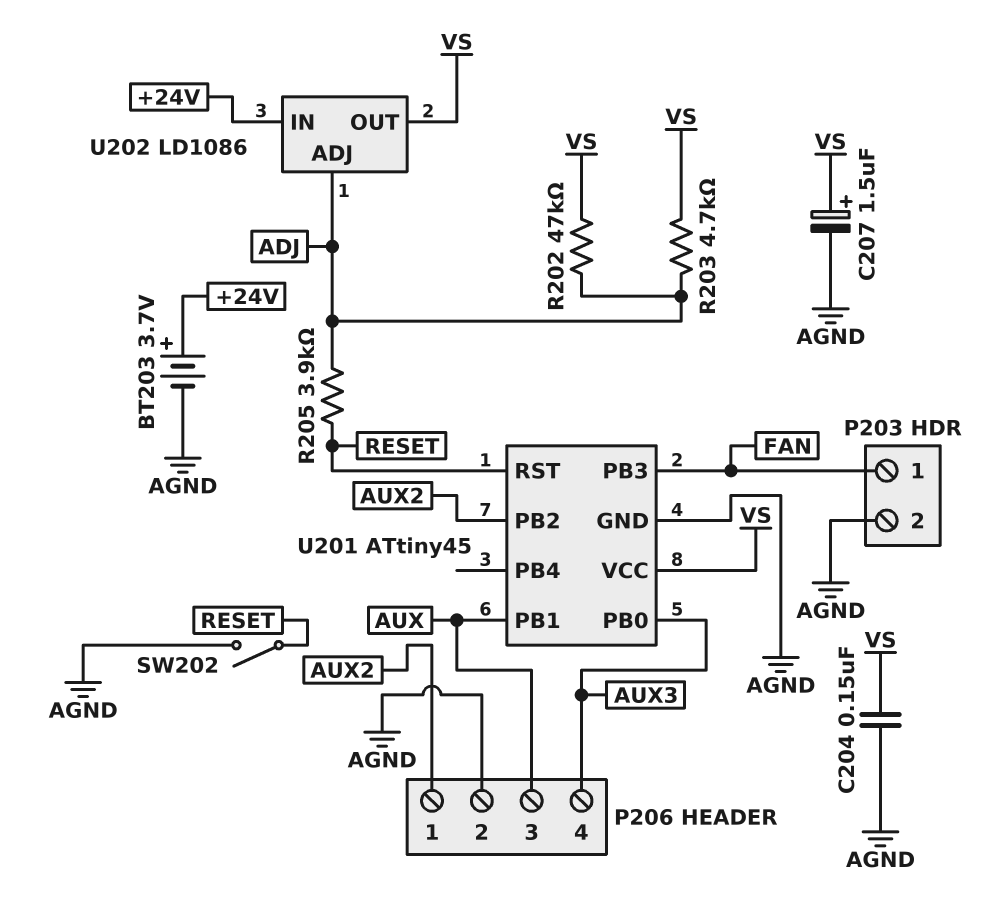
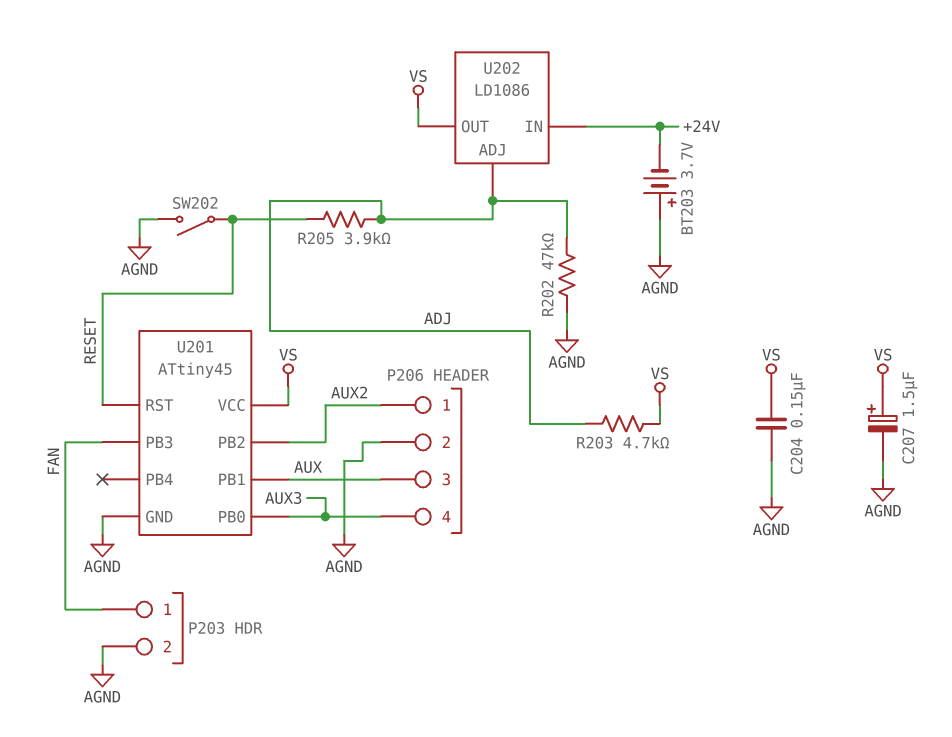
BT203: 3.7V (plus +24V, minus AGND) -> 3.7V (plus AGND, minus +24V)
R202: 47k (ADJ, VS) -> 47k (ADJ, AGND)

